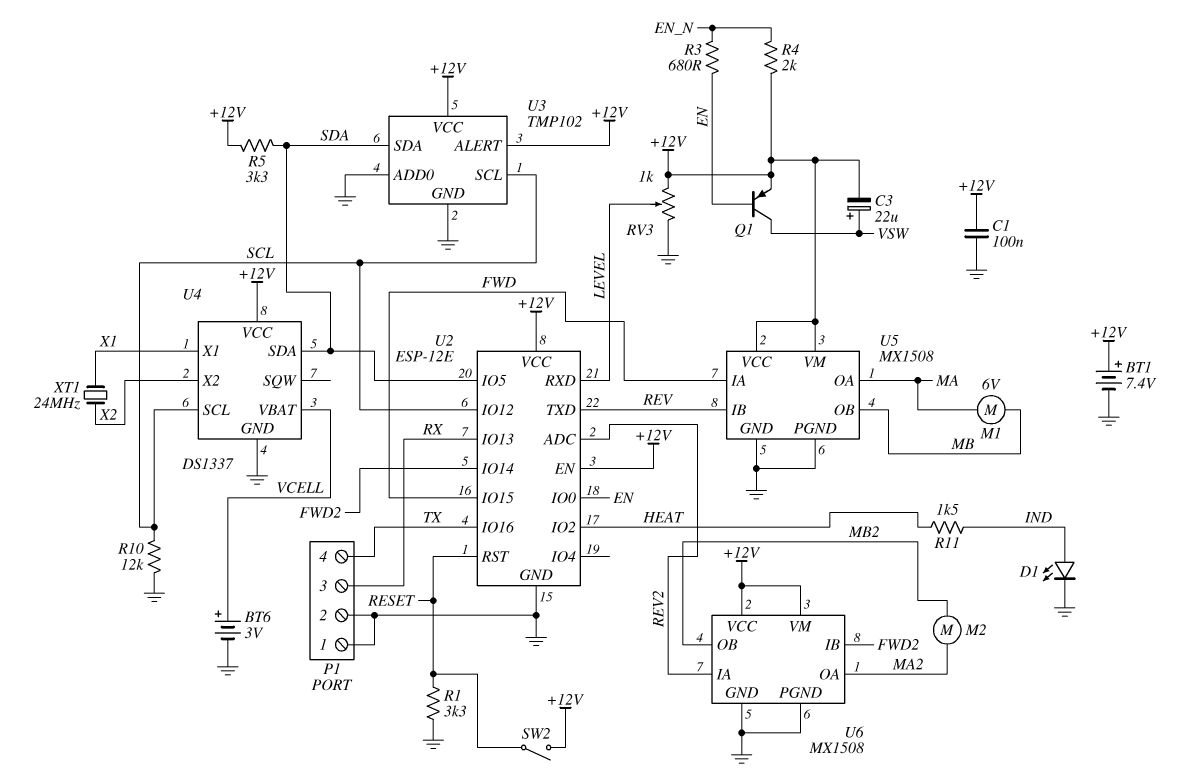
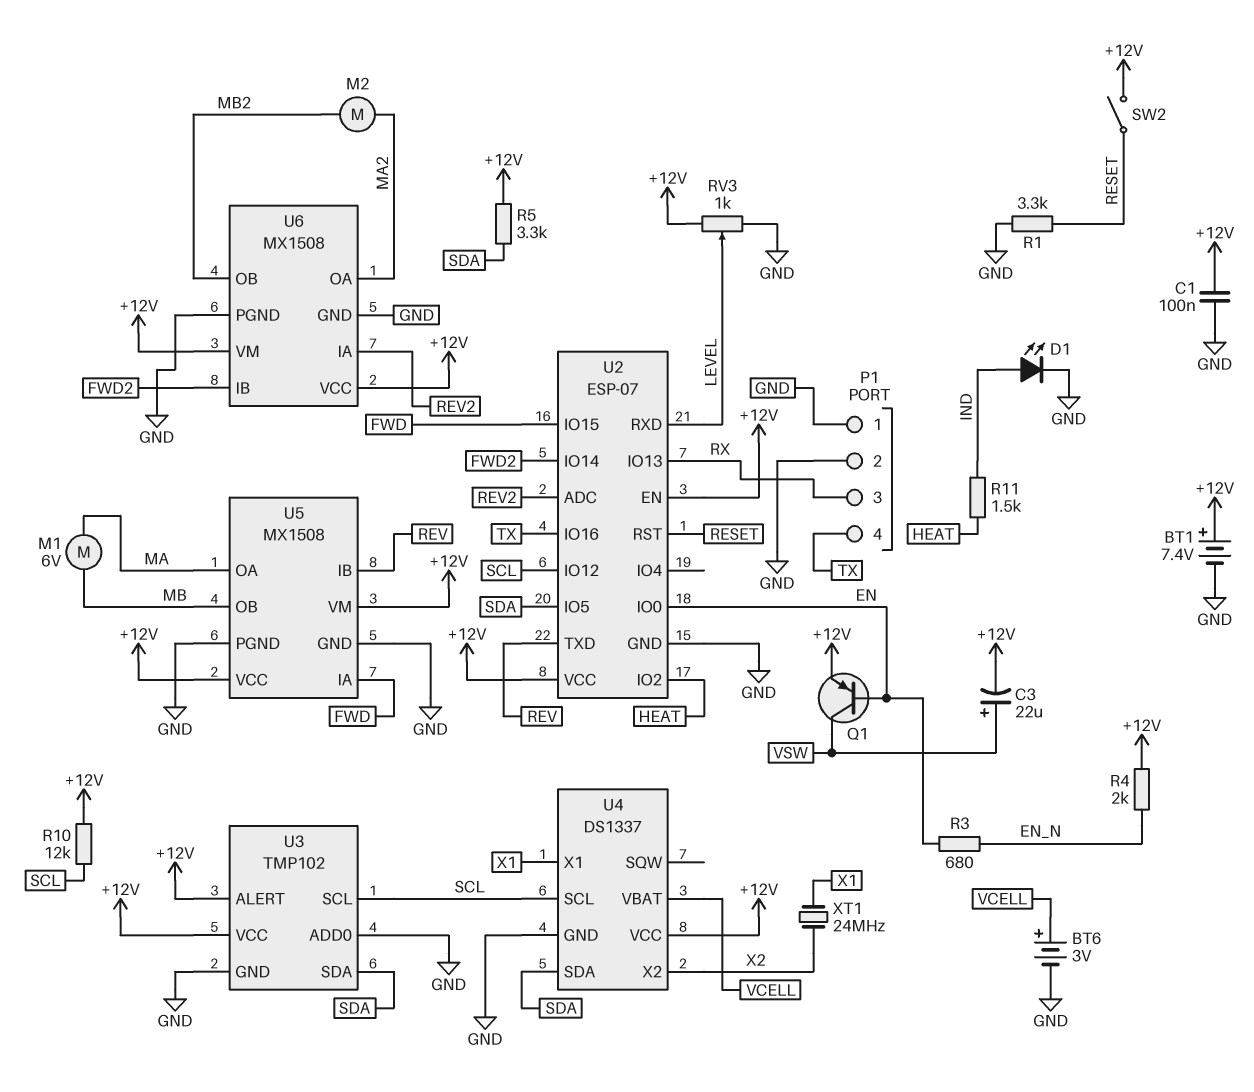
R10: 12k (GND, SCL) -> 12k (+12V, SCL)
U2: ESP-12E -> ESP-07

